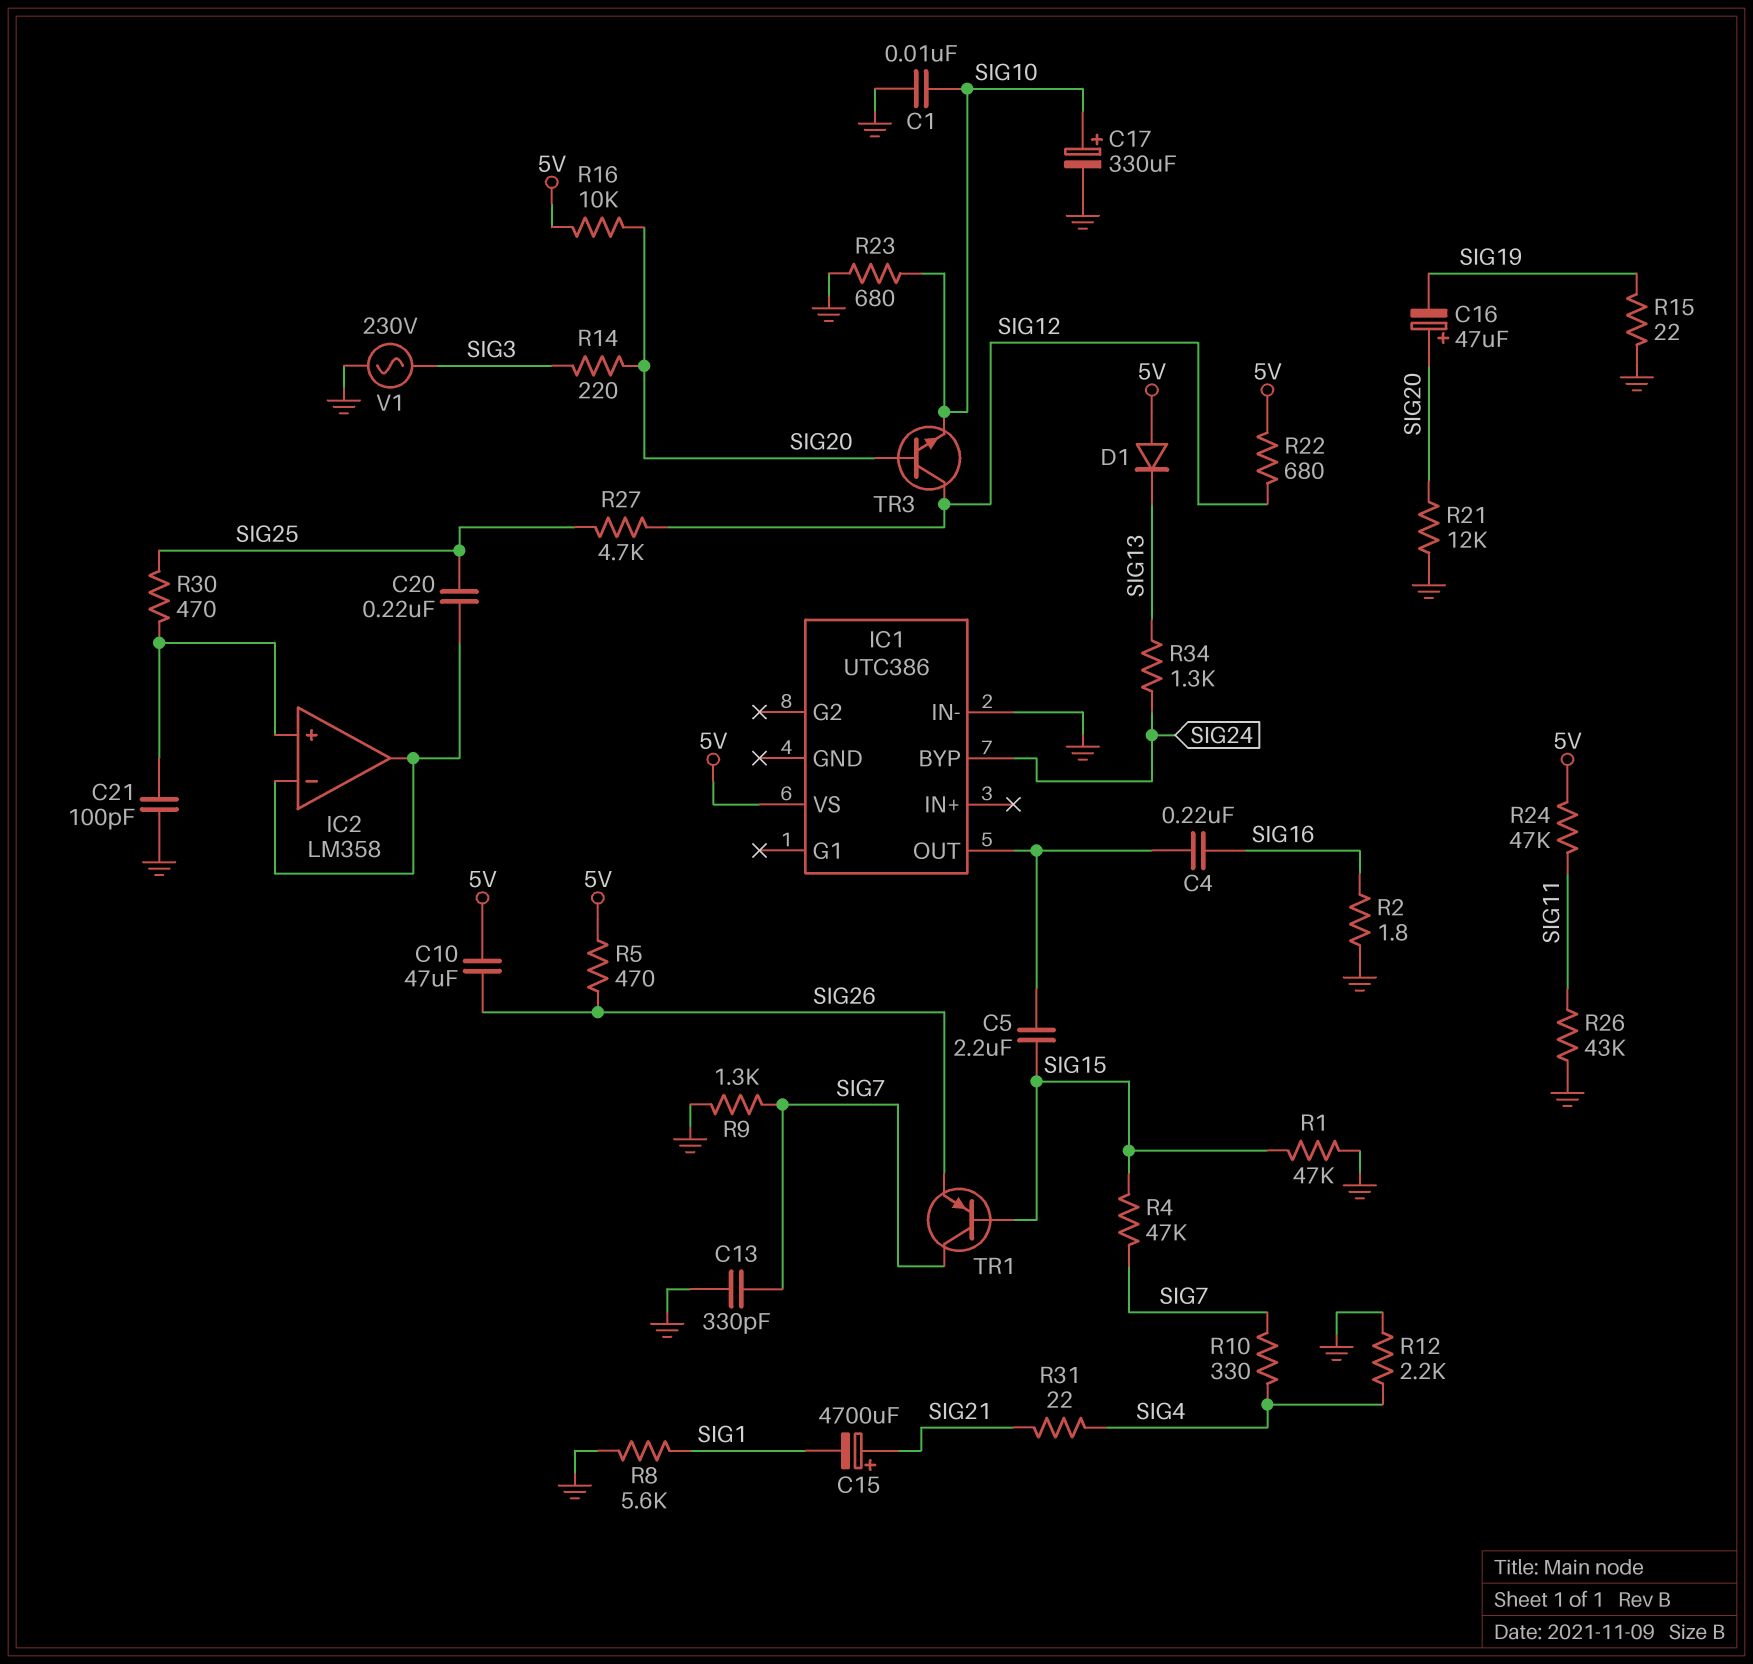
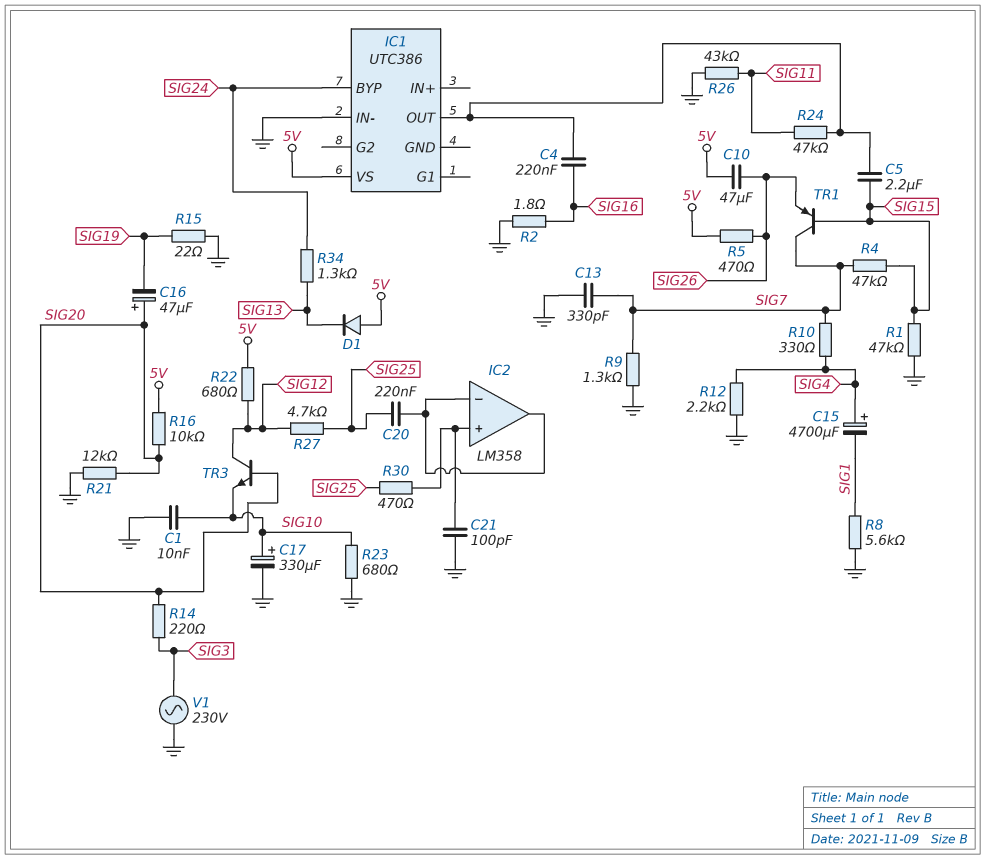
C15: 4700uF (plus SIG21, minus SIG1) -> 4700uF (plus SIG4, minus SIG1)
R24: 47k (5V, SIG11) -> 47k (IC1/OUT, SIG11)
R31: 22 (SIG4, SIG21) -> none

